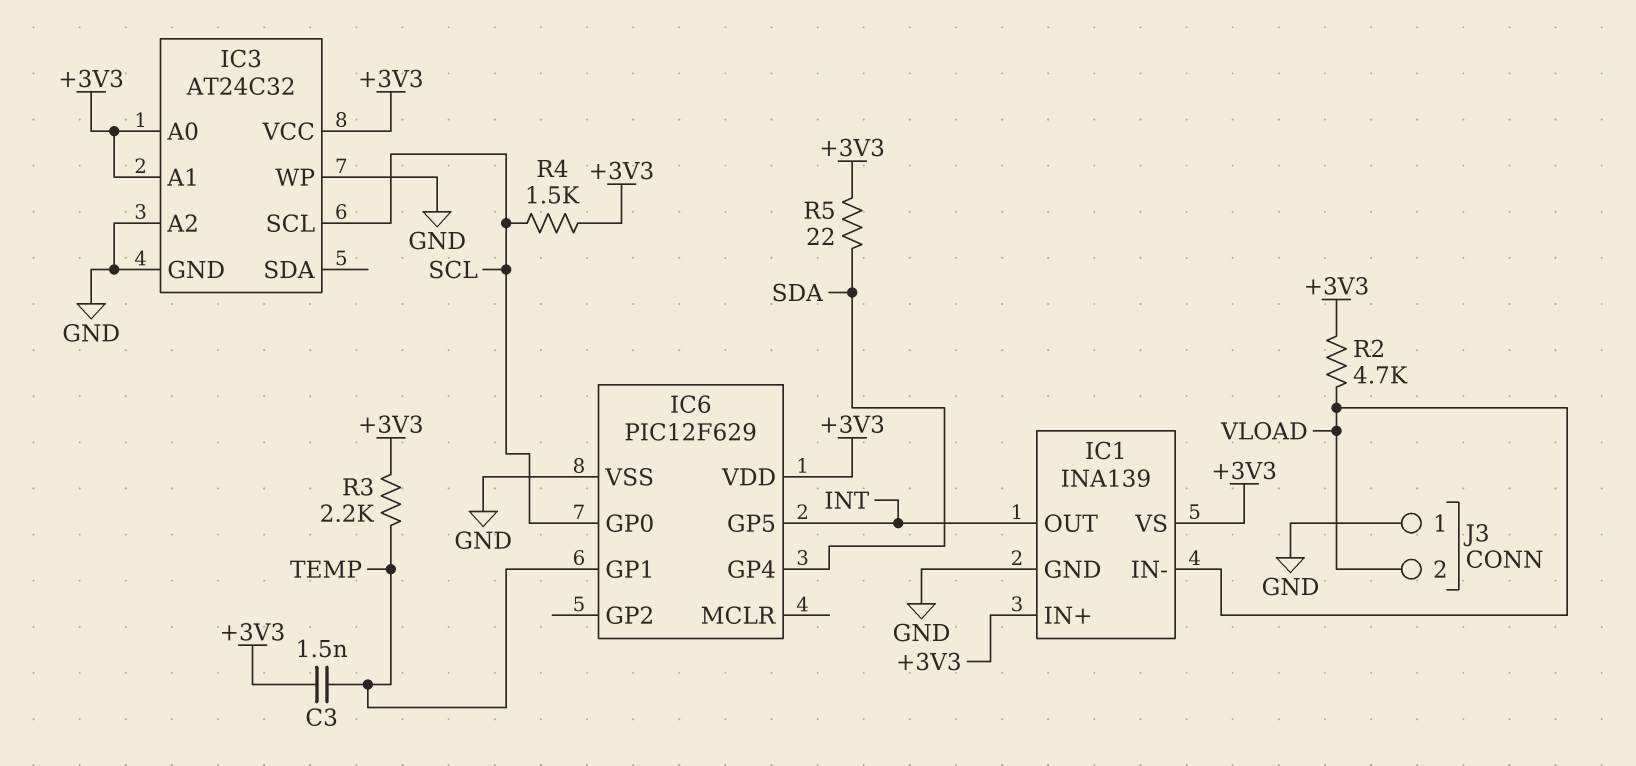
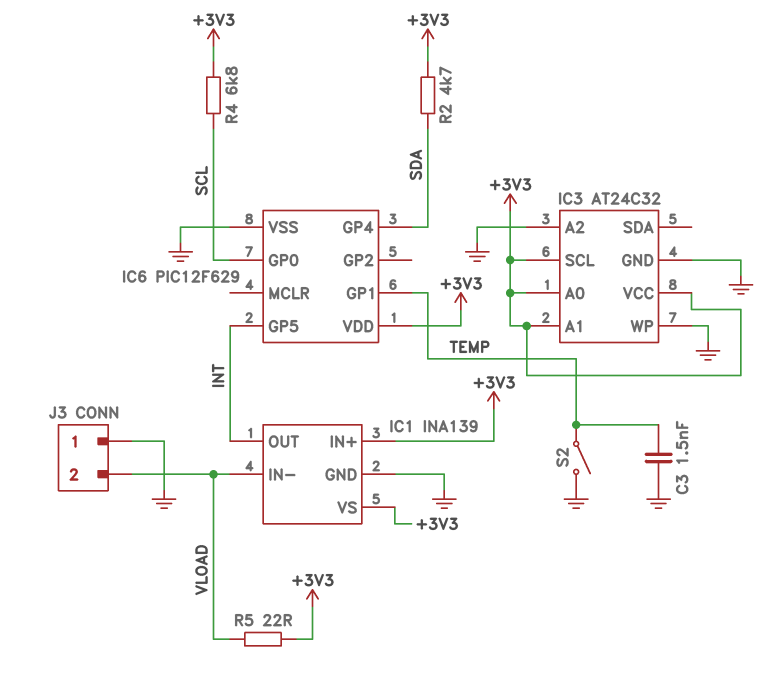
C3: 1.5nF (+3V3, TEMP) -> 1.5nF (GND, TEMP)
IC3 pin SCL: SCL -> +3V3
R2: 4.7k (+3V3, VLOAD) -> 4.7k (+3V3, SDA)
R3: 2.2k (+3V3, TEMP) -> none
R4: 1.5k (+3V3, SCL) -> 6.8k (+3V3, SCL)
R5: 22 (+3V3, SDA) -> 22 (+3V3, VLOAD)
S2: none -> switch (GND, TEMP)

